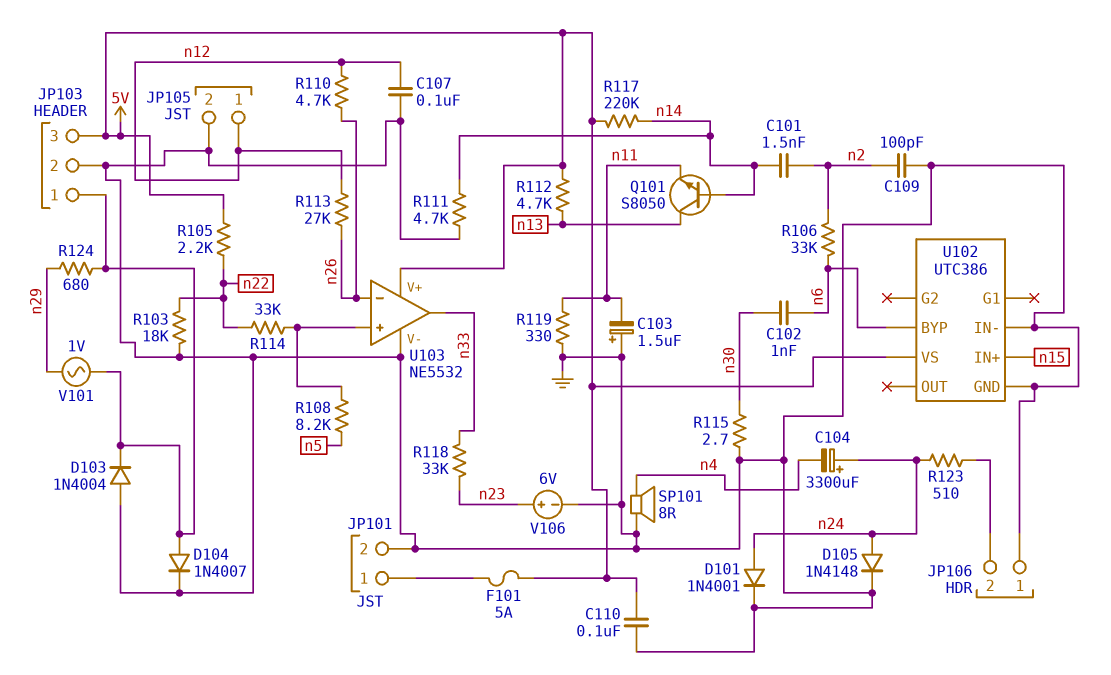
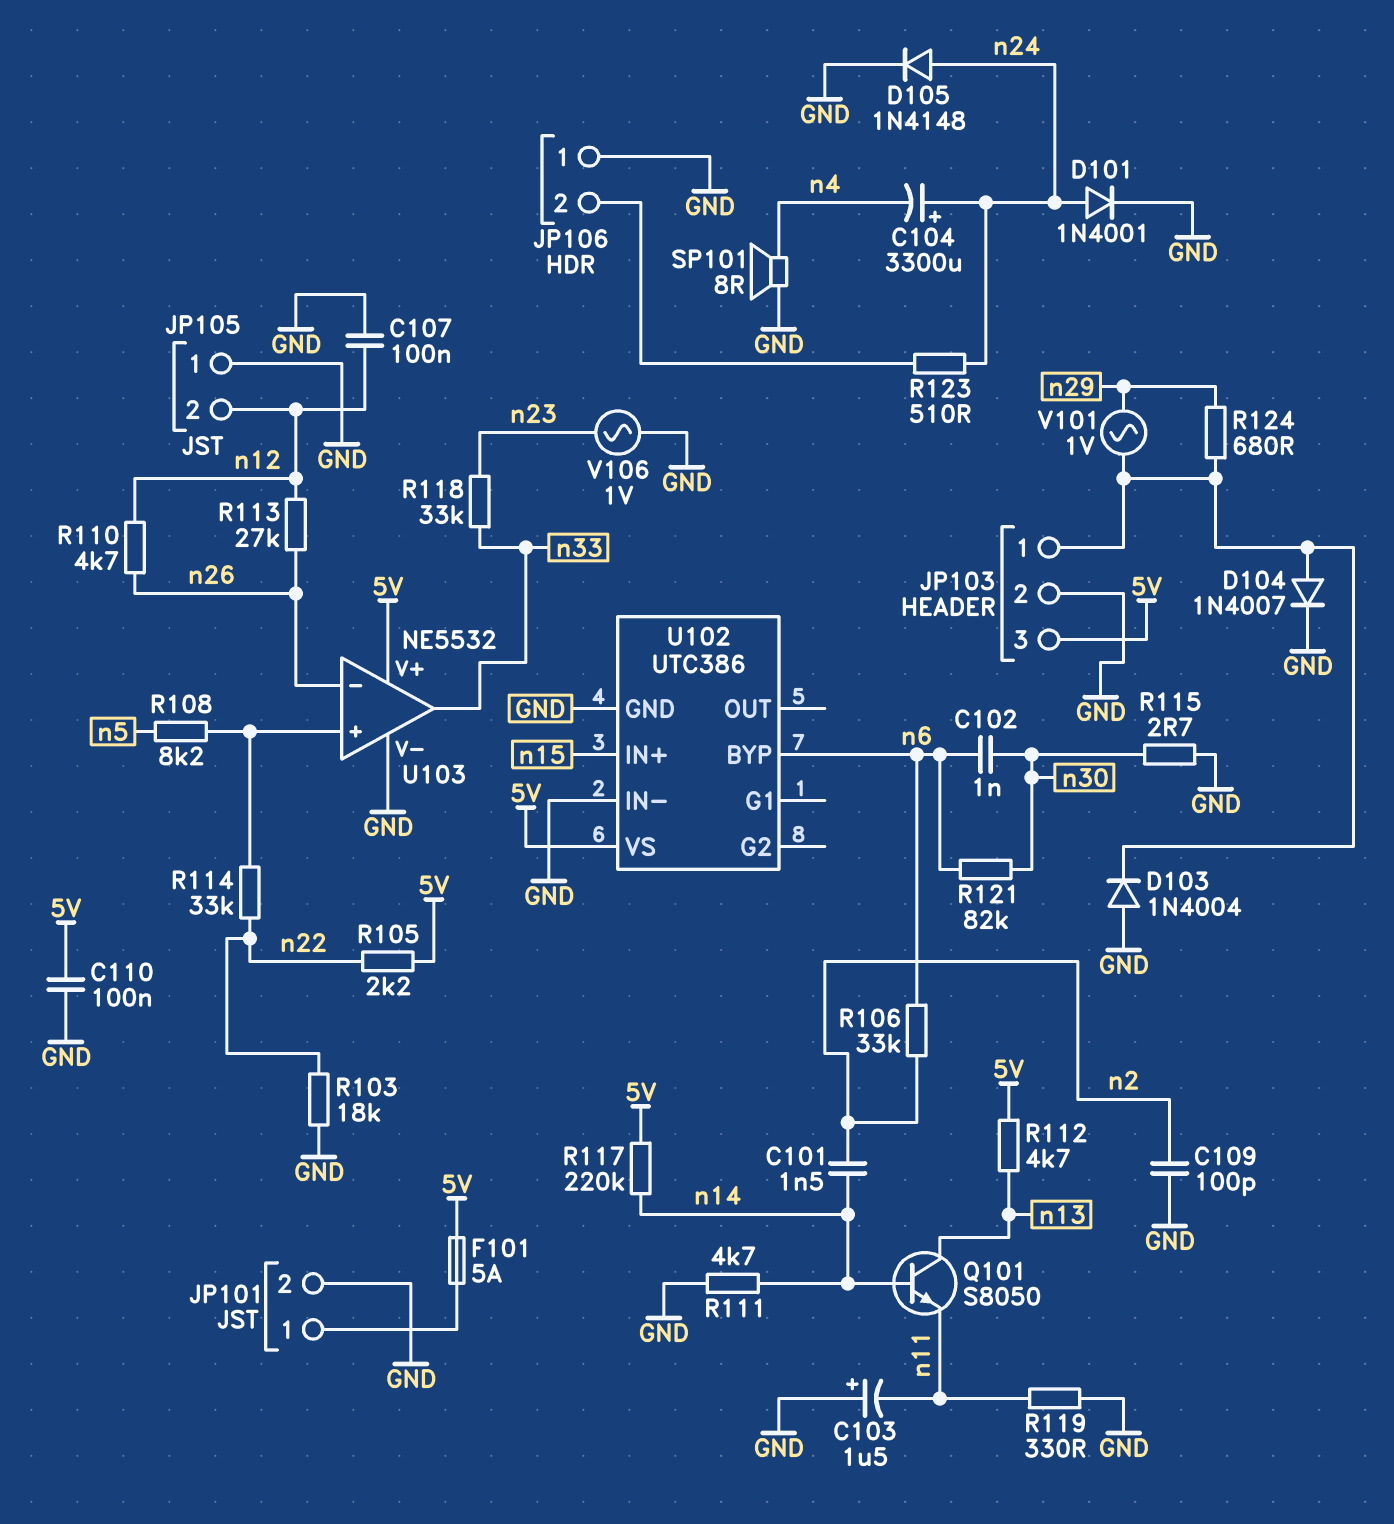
JP105 pin 1: n12 -> GND
JP105 pin 2: GND -> n12
R121: none -> 82k (n6, n30)
V106: 6V (plus n23, minus GND) -> AC 1V (GND, n23)

